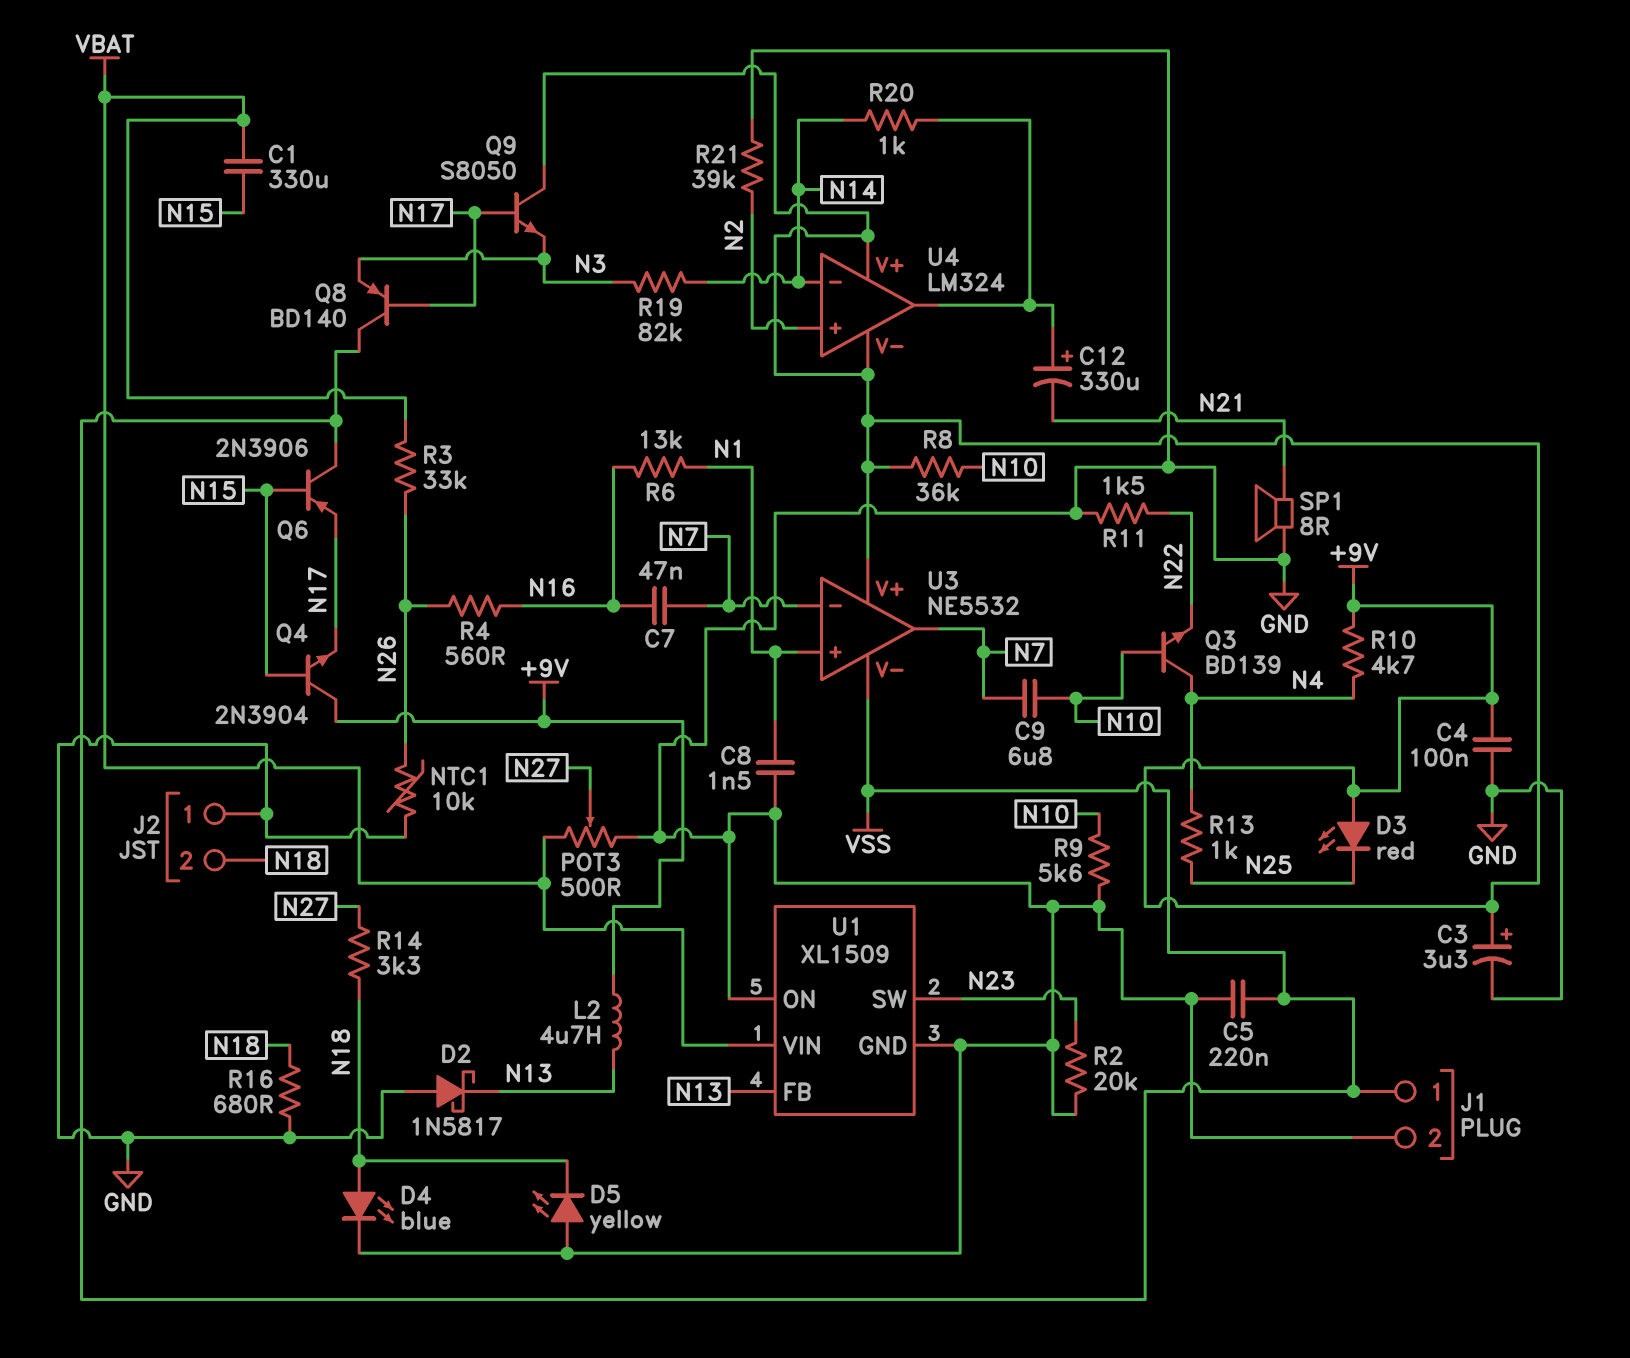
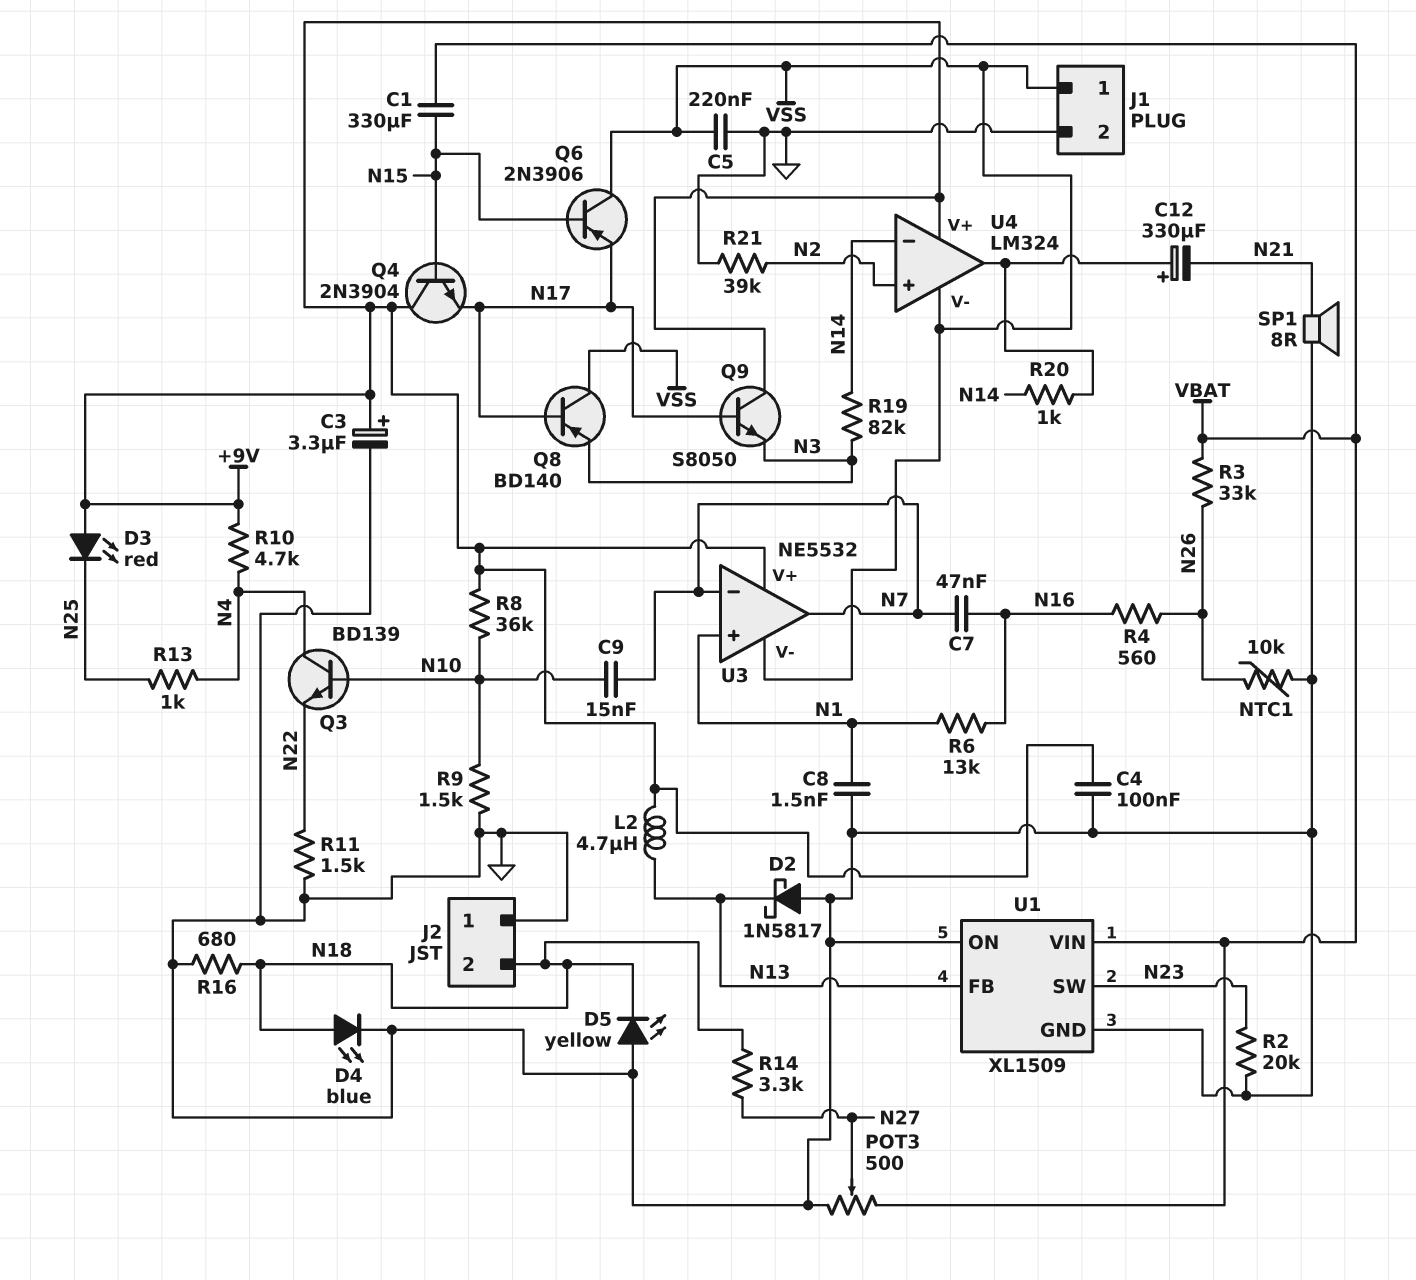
C9: 6.8uF (N7, N10) -> 15nF (N7, N10)
R9: 5.6k (GND, N10) -> 1.5k (GND, N10)
U4 pin V-: +9V -> VSS

